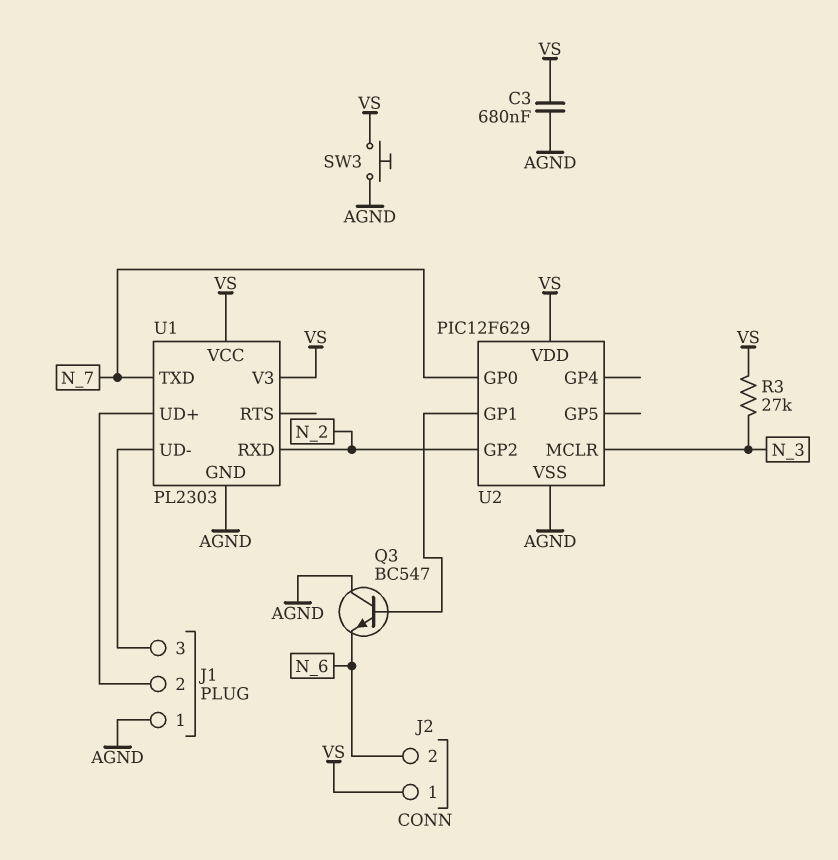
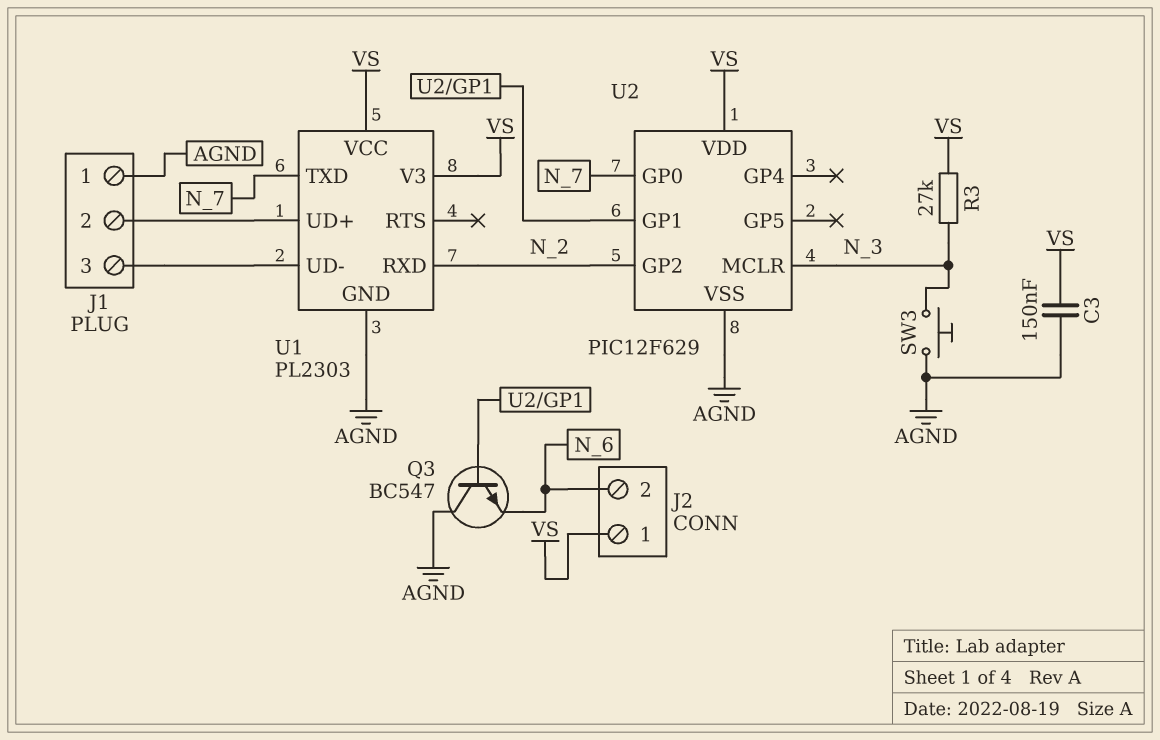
C3: 680nF (AGND, VS) -> 150nF (AGND, VS)
SW3: button (AGND, VS) -> button (AGND, N_3)

